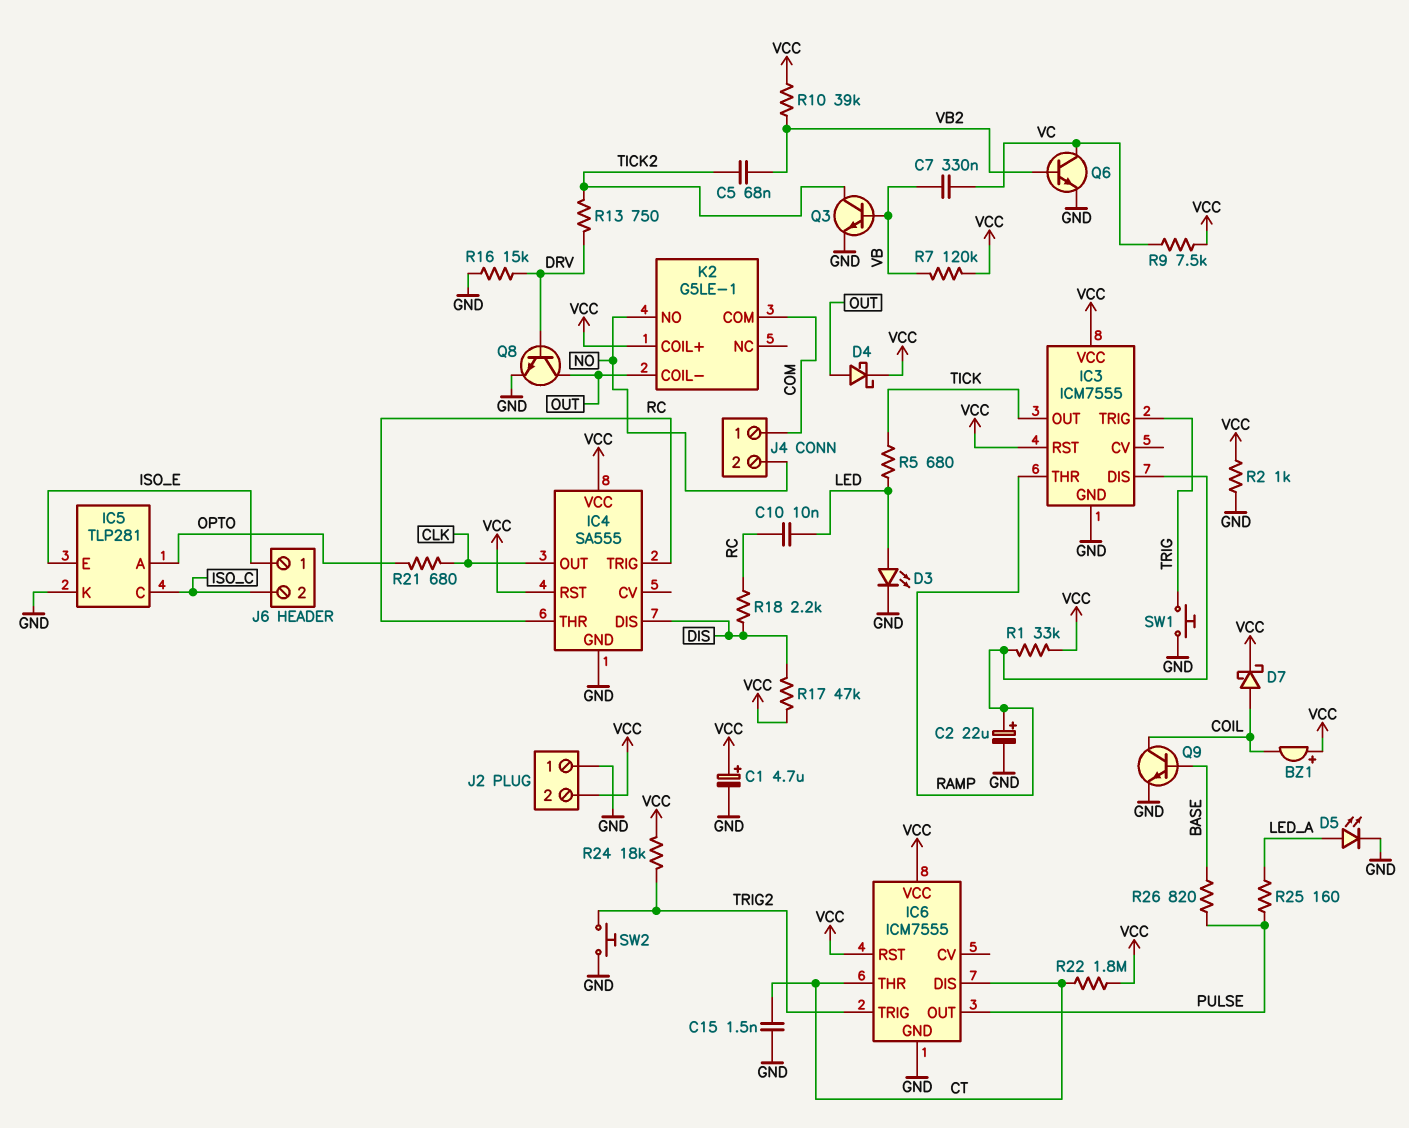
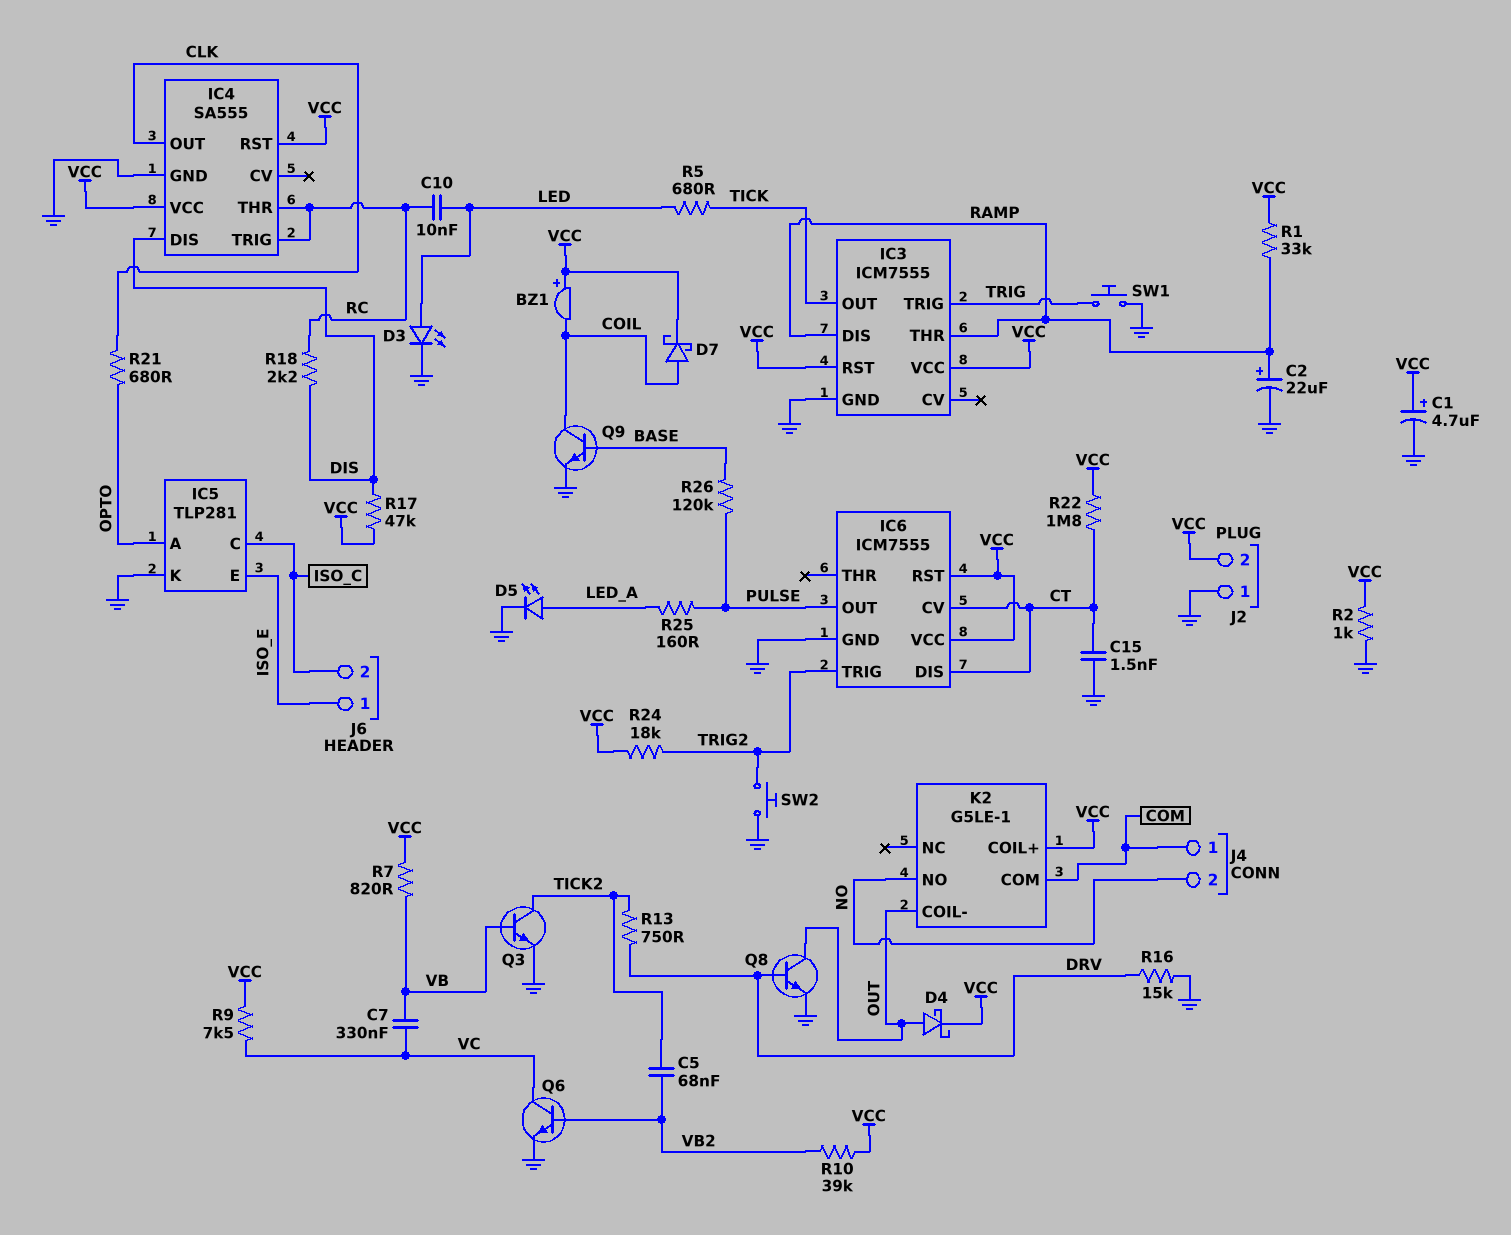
IC6 pin CV: none -> CT
IC6 pin THR: CT -> none
R7: 120k (VB, VCC) -> 820 (VB, VCC)
R26: 820 (BASE, PULSE) -> 120k (BASE, PULSE)

